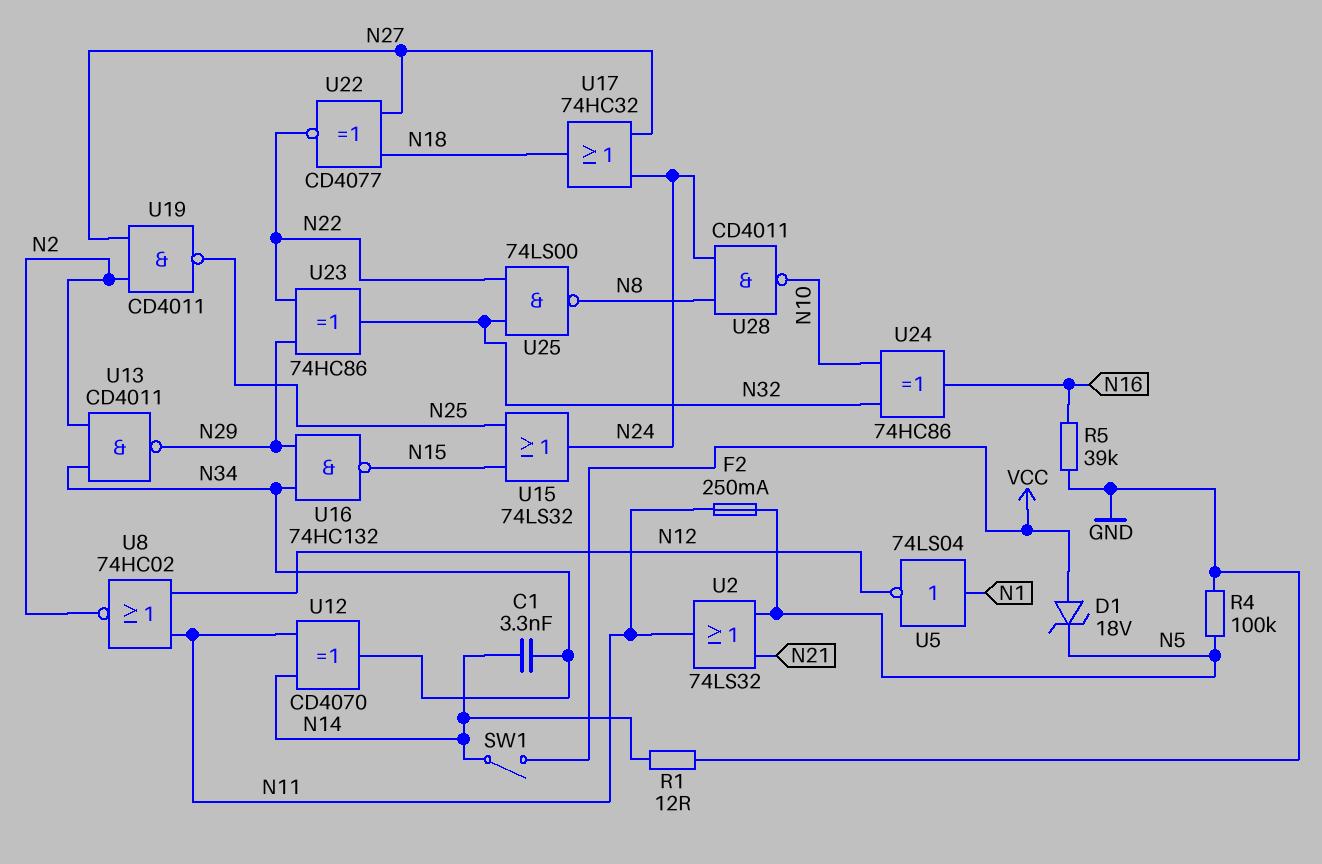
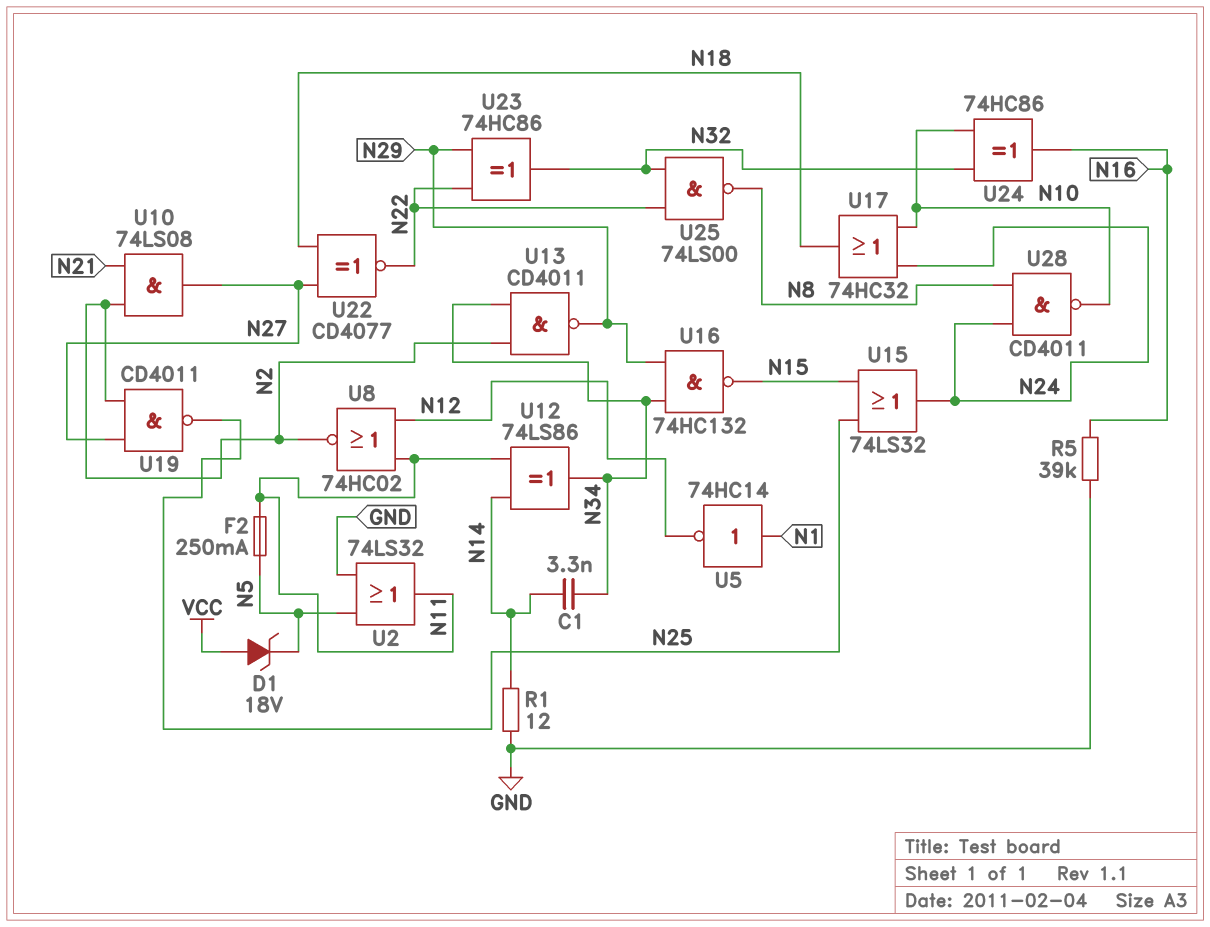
R4: 100k (GND, N5) -> none
SW1: switch (N14, VCC) -> none
U2: OR 74LS32 (in N5, in N21, out N11) -> OR 74LS32 (in GND, in N5, out N11)
U5: NOT 74LS04 (in N1, out N12) -> NOT 74HC14 (in N1, out N12)
U10: none -> AND 74LS08 (in N2, in N21, out N27)
U12: XOR CD4070 (in N11, in N14, out N34) -> XOR 74LS86 (in N11, in N14, out N34)
U17: OR 74HC32 (in N24, in N27, out N18) -> OR 74HC32 (in N10, in N24, out N18)

